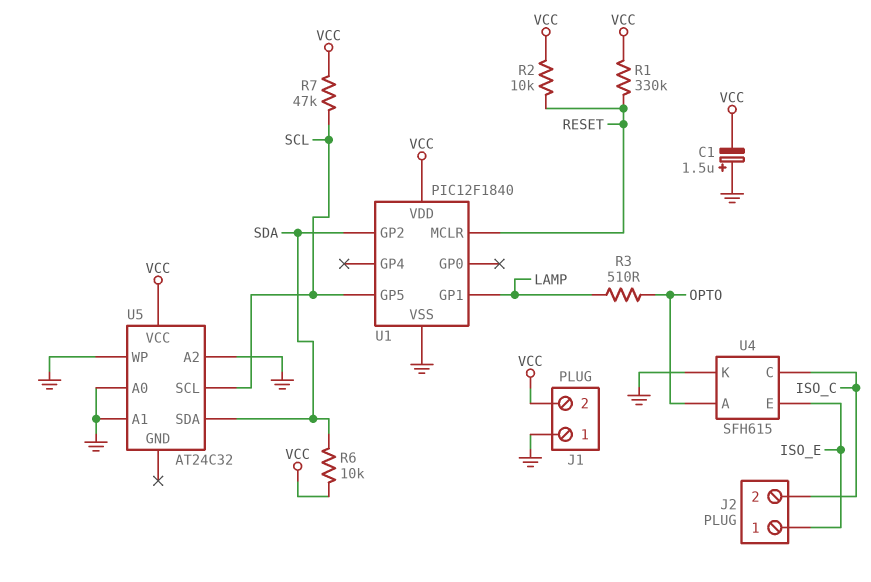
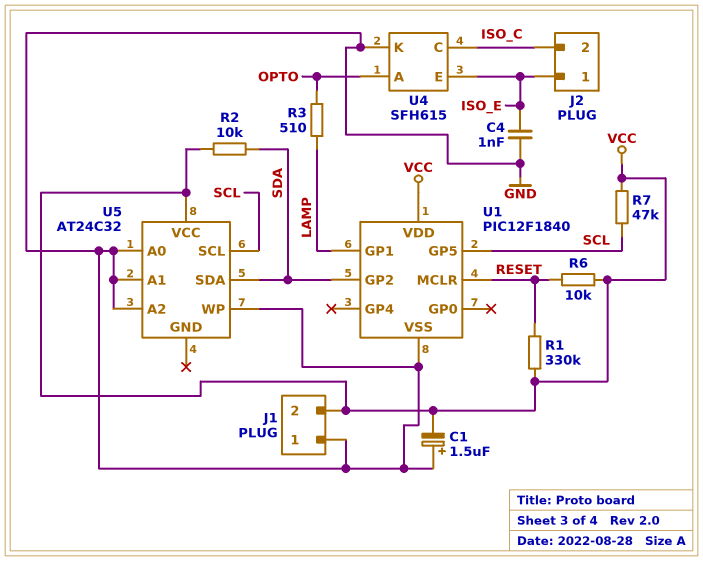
C4: none -> 1nF (GND, ISO_E)
R2: 10k (RESET, VCC) -> 10k (SDA, VCC)
R6: 10k (SDA, VCC) -> 10k (RESET, VCC)

